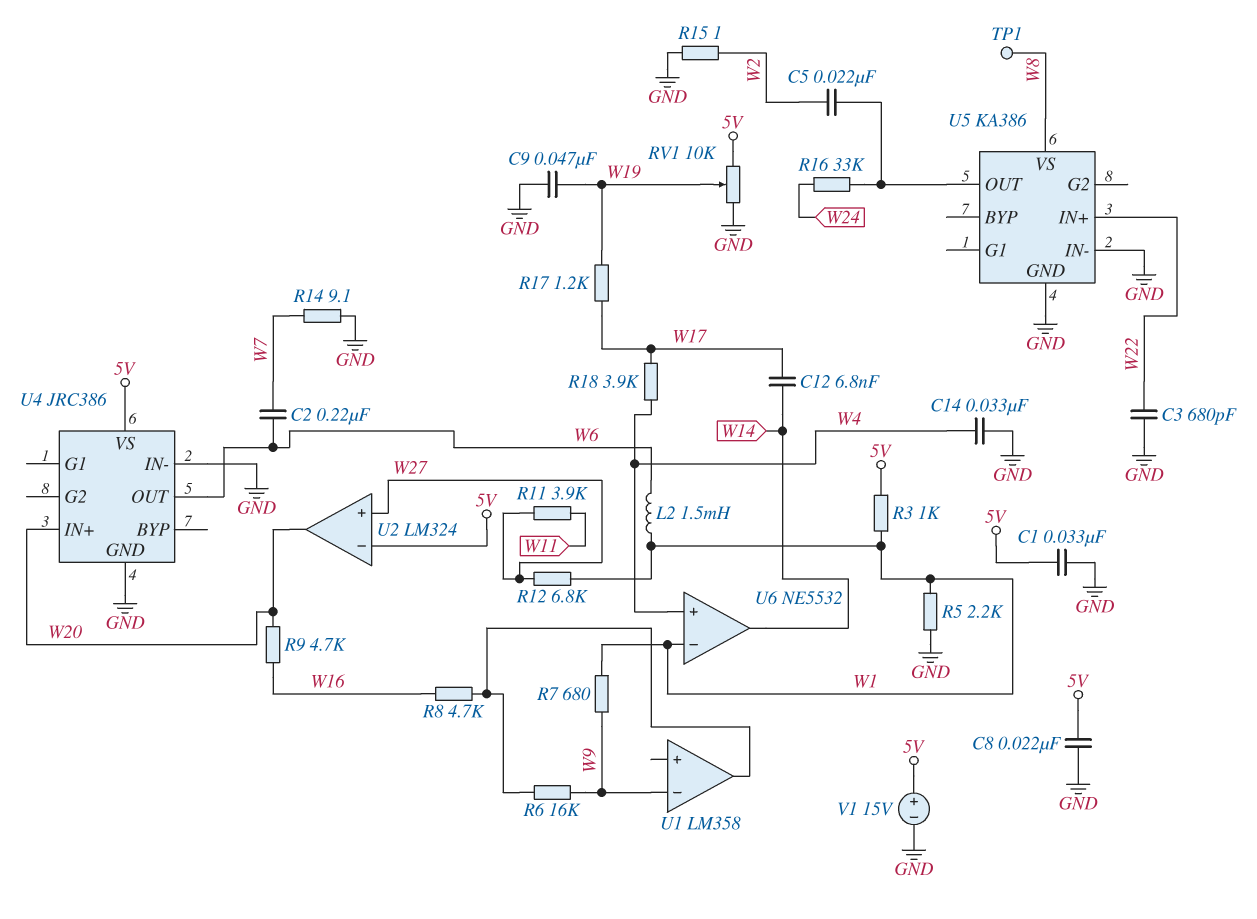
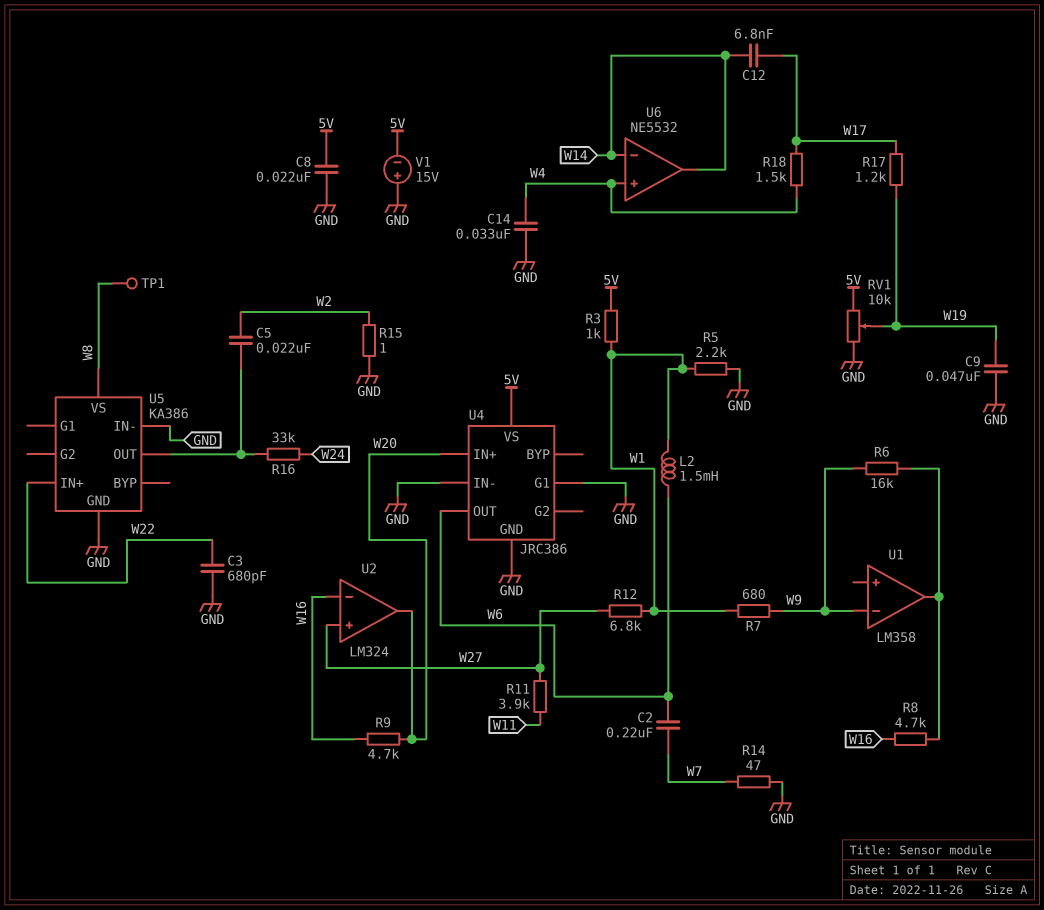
C1: 33nF (5V, GND) -> none
R14: 9.1 (GND, W7) -> 47 (GND, W7)
R18: 3.9k (W4, W17) -> 1.5k (W4, W17)
U2 pin in-: 5V -> W16
U4 pin G1: none -> GND
U6 pin in-: W1 -> W14
V1: 15V (plus 5V, minus GND) -> 15V (plus GND, minus 5V)

